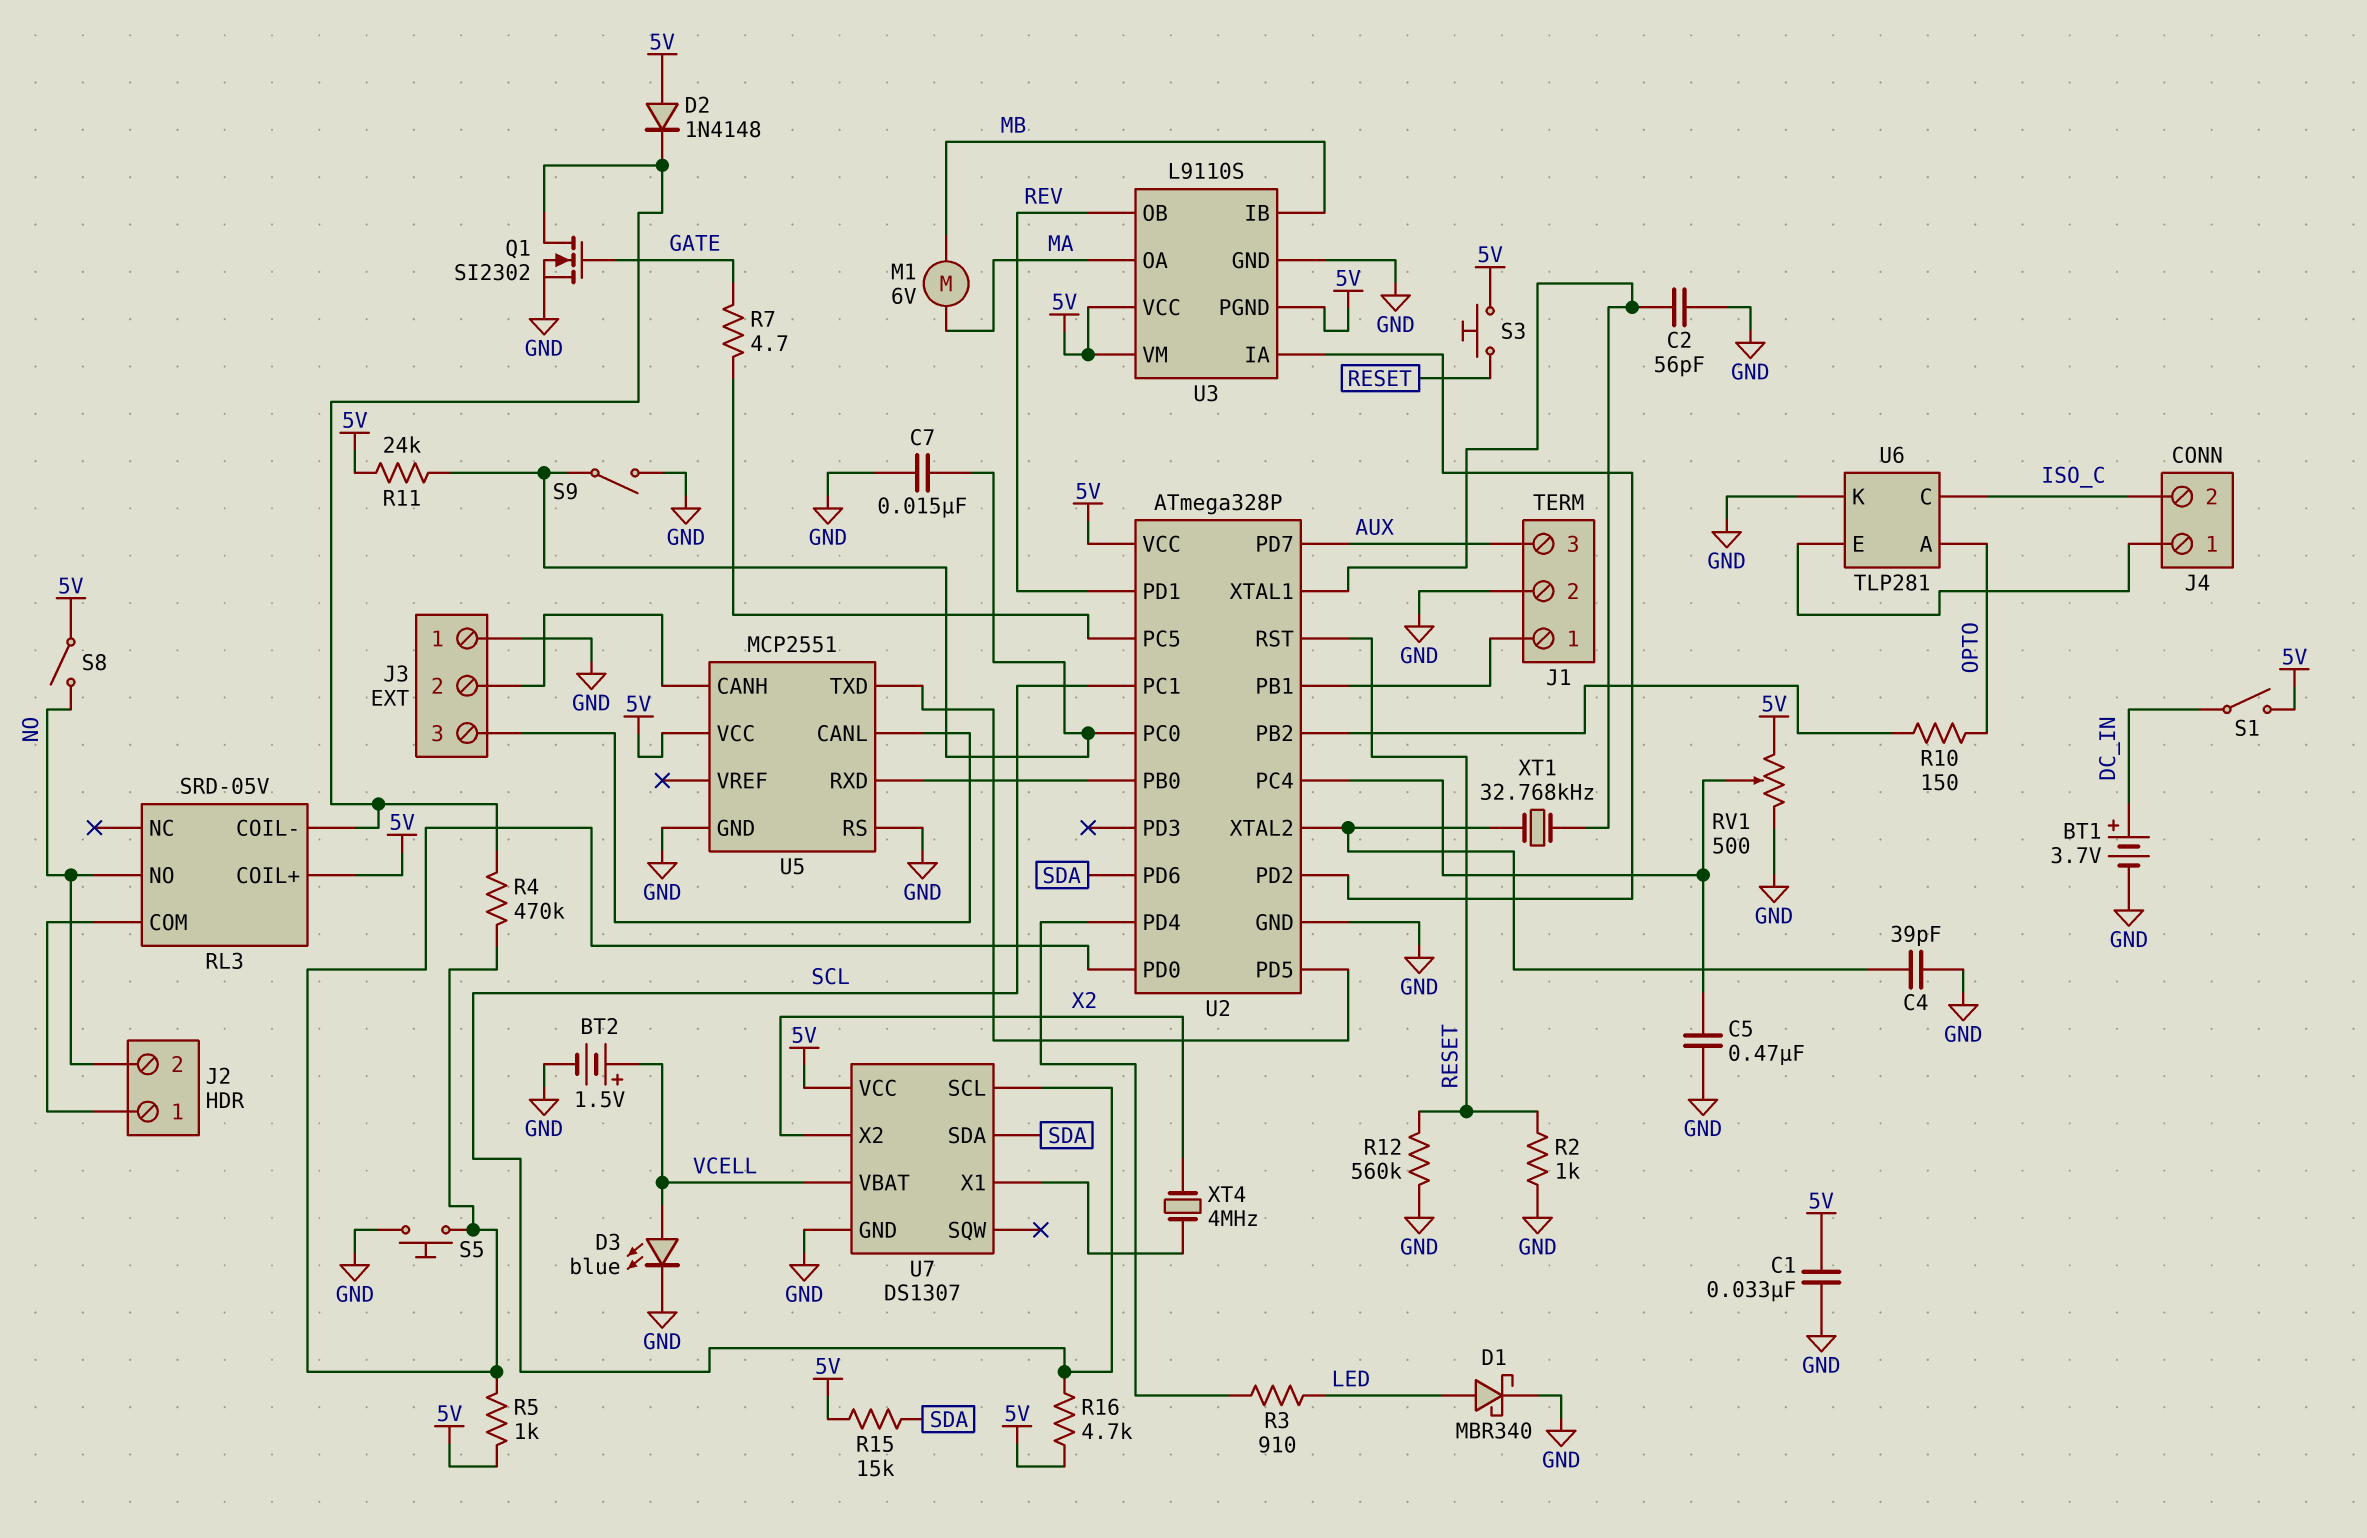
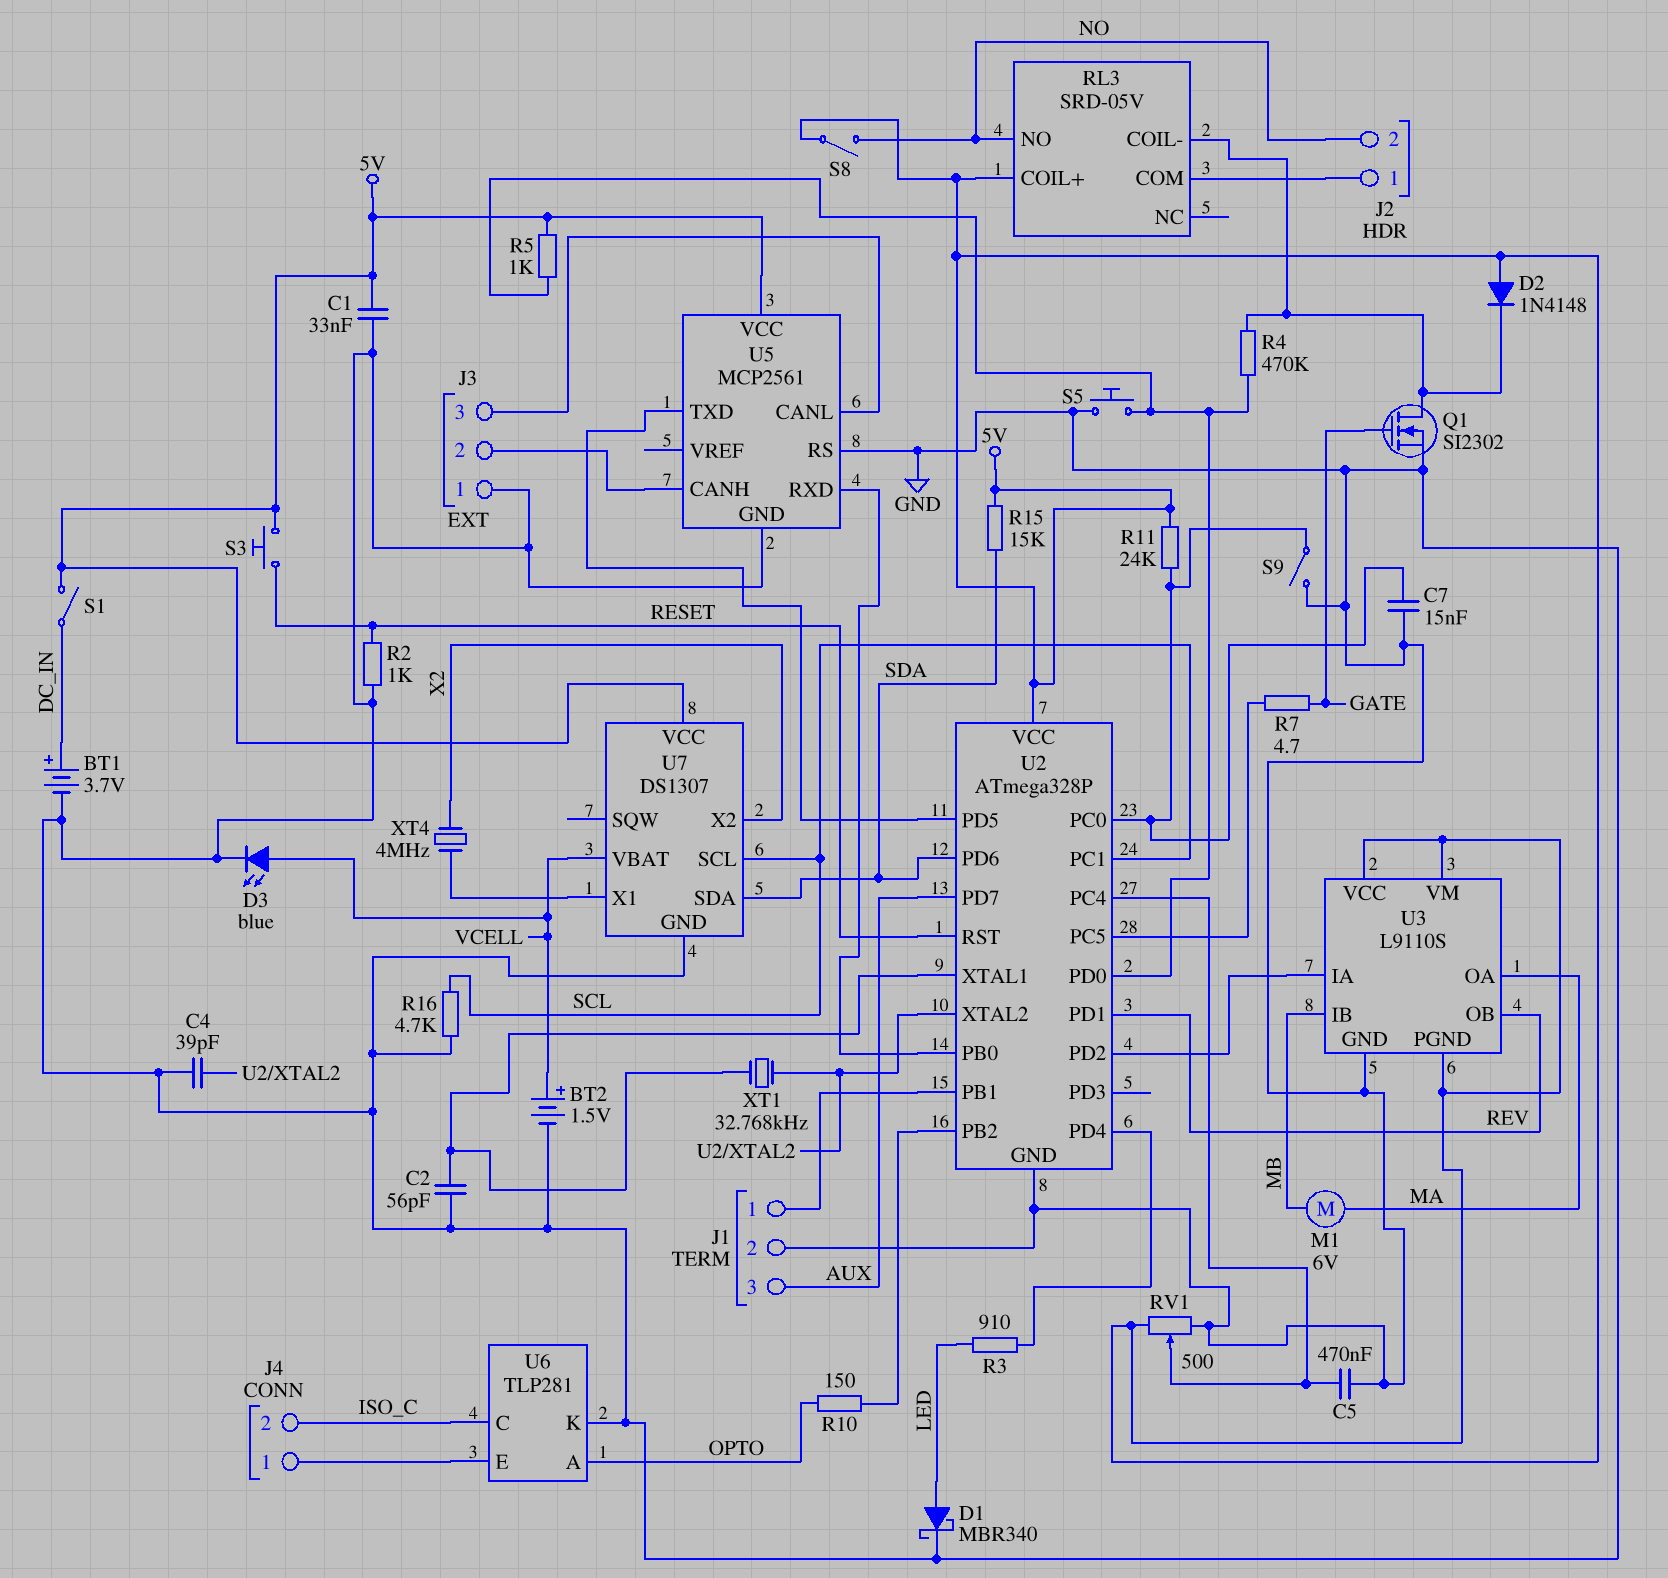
R12: 560k (GND, RESET) -> none
R16: 4.7k (5V, SCL) -> 4.7k (GND, SCL)
U5: MCP2551 -> MCP2561

